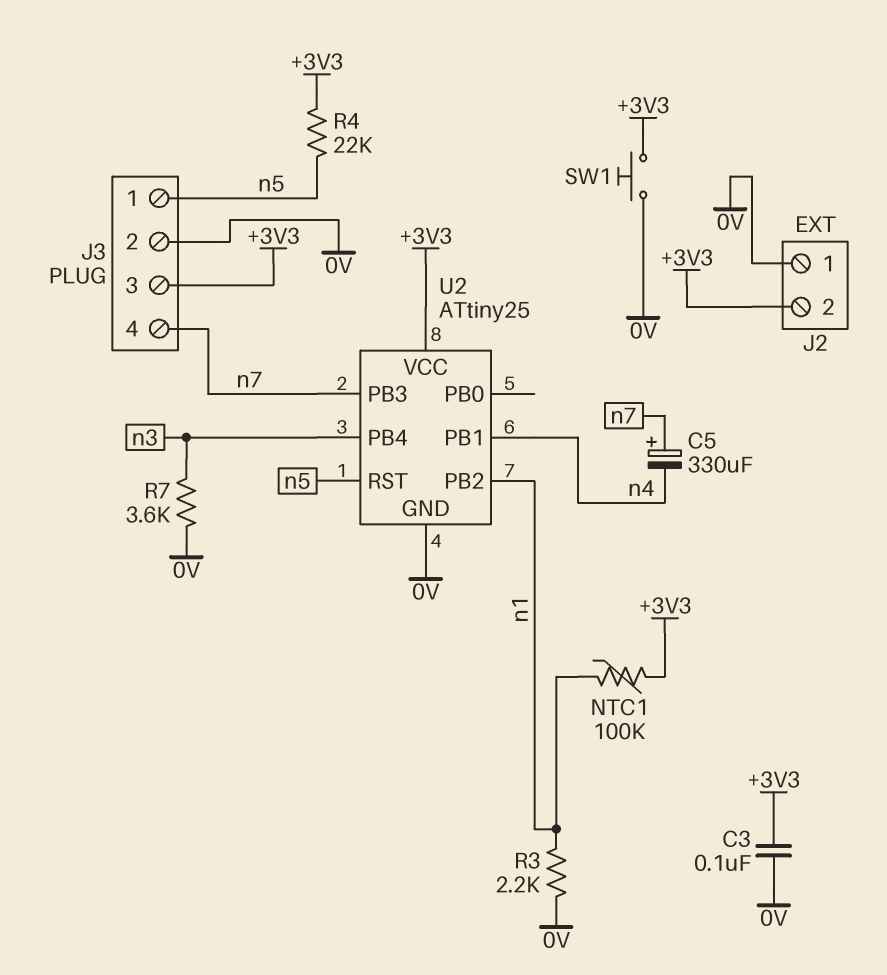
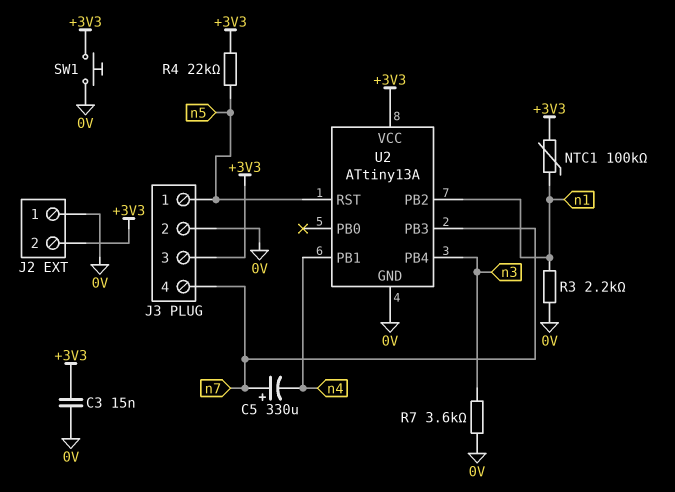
C3: 100nF (+3V3, 0V) -> 15nF (+3V3, 0V)
U2: ATtiny25 -> ATtiny13A

